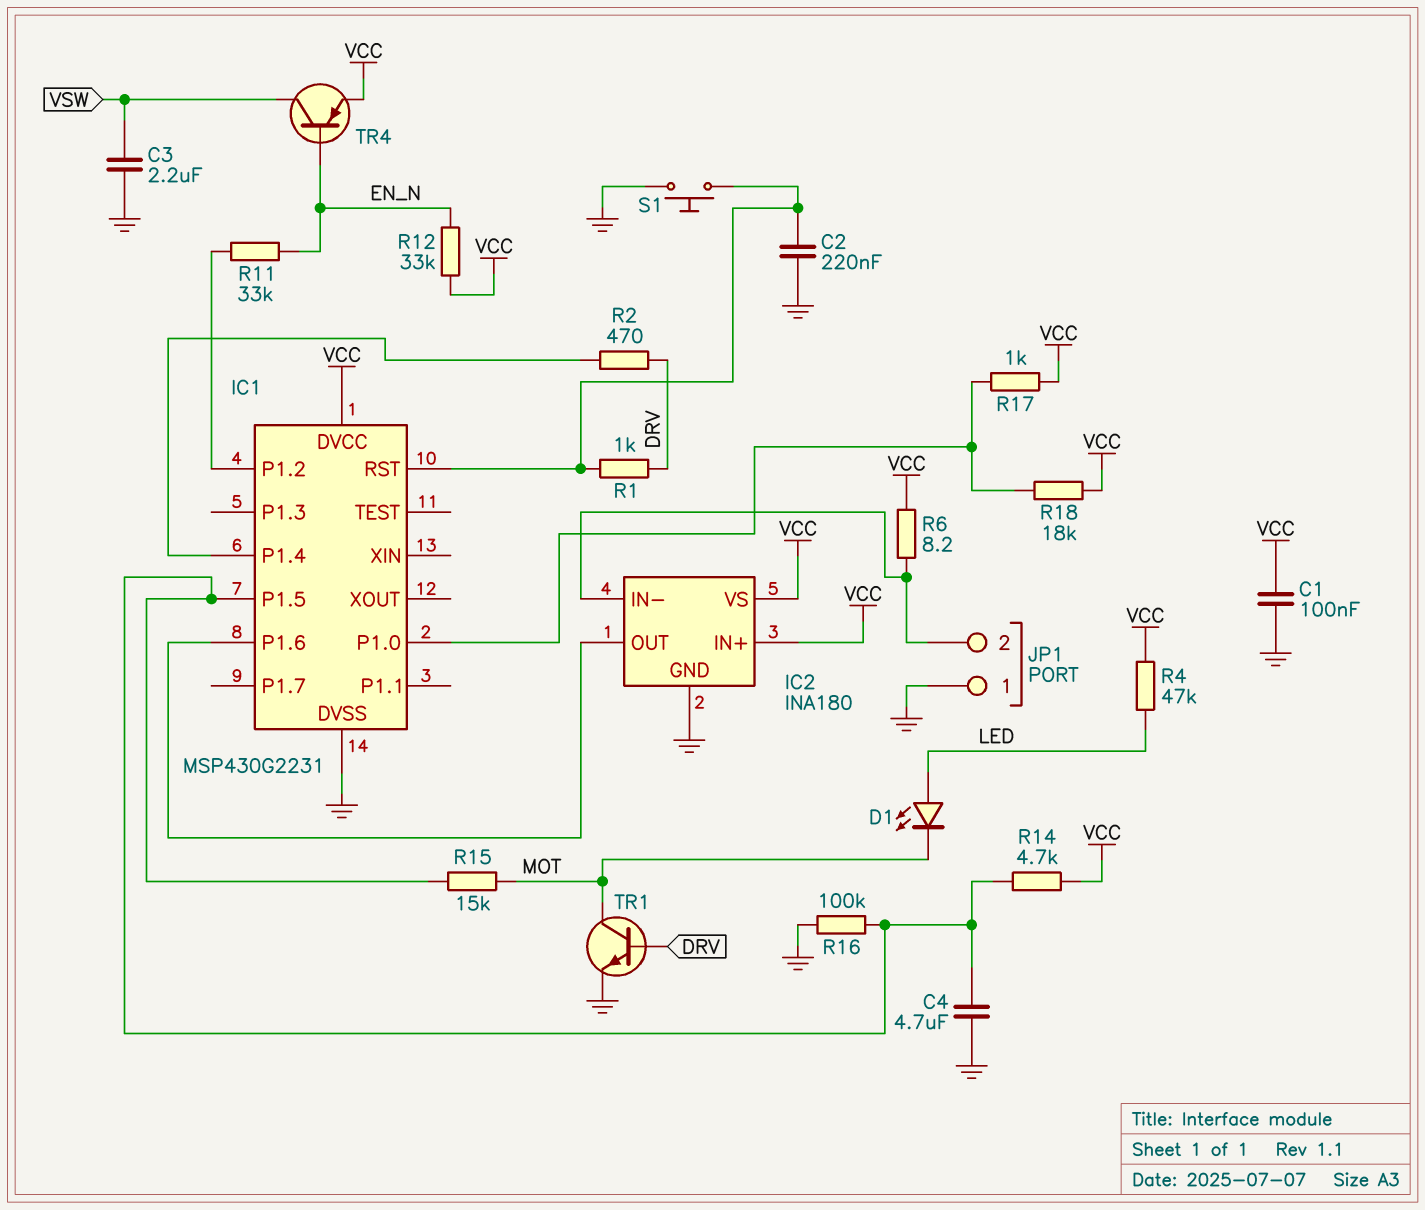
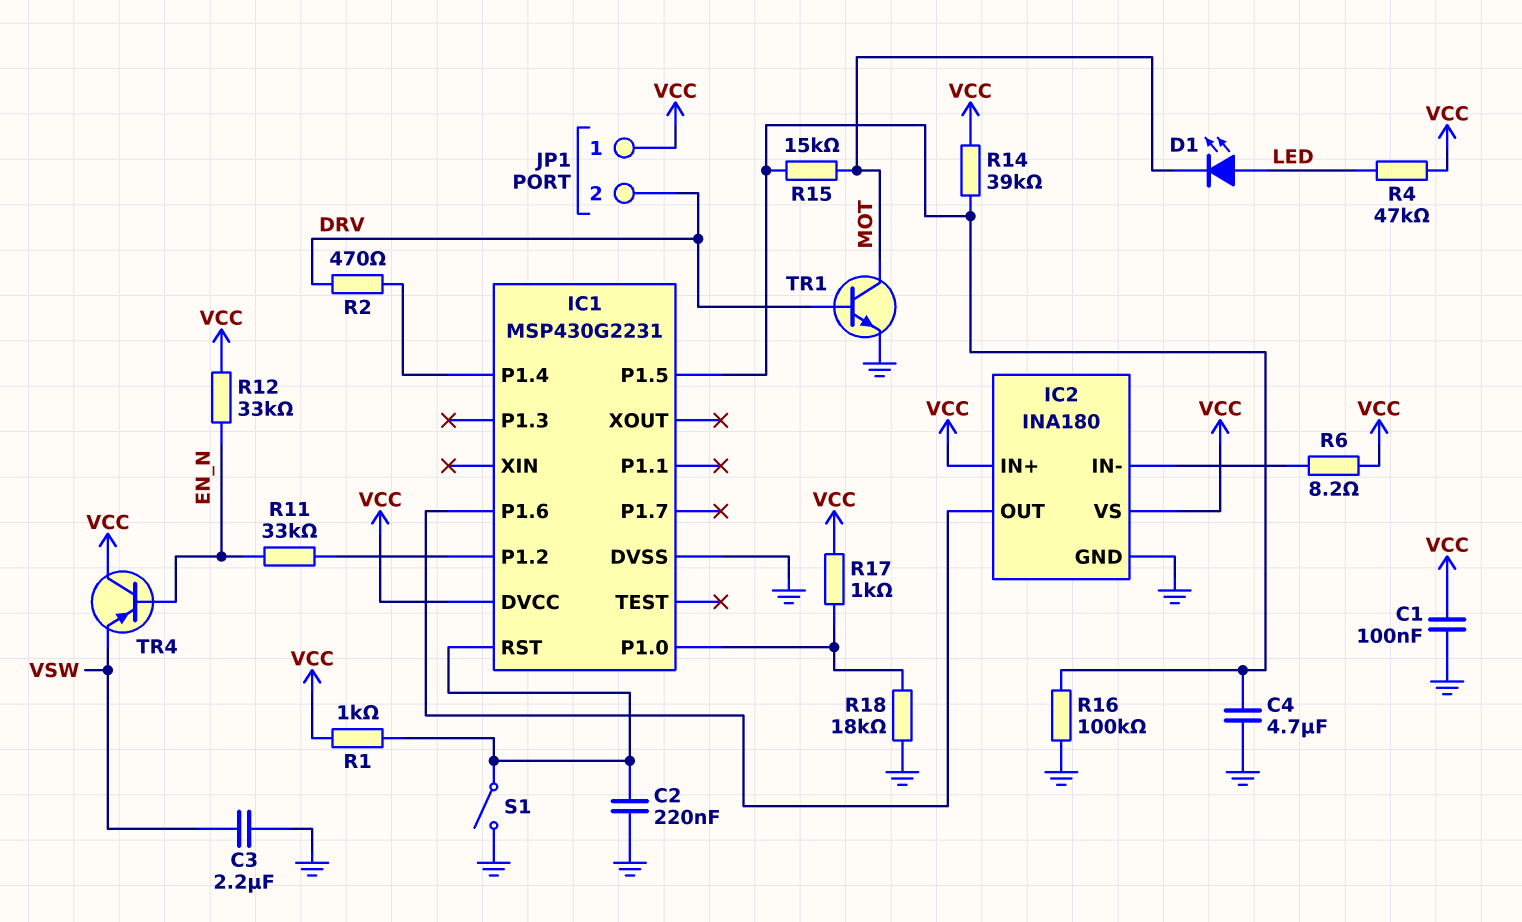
JP1 pin 1: GND -> VCC
JP1 pin 2: IC2/IN- -> DRV
R1: 1k (DRV, IC1/RST) -> 1k (IC1/RST, VCC)
R14: 4.7k (IC1/P1.5, VCC) -> 39k (IC1/P1.5, VCC)
R18: 18k (IC1/P1.0, VCC) -> 18k (GND, IC1/P1.0)
S1: button (GND, IC1/RST) -> switch (GND, IC1/RST)
TR4: PNP (B EN_N, C VSW, E VCC) -> PNP (B EN_N, C VCC, E VSW)

